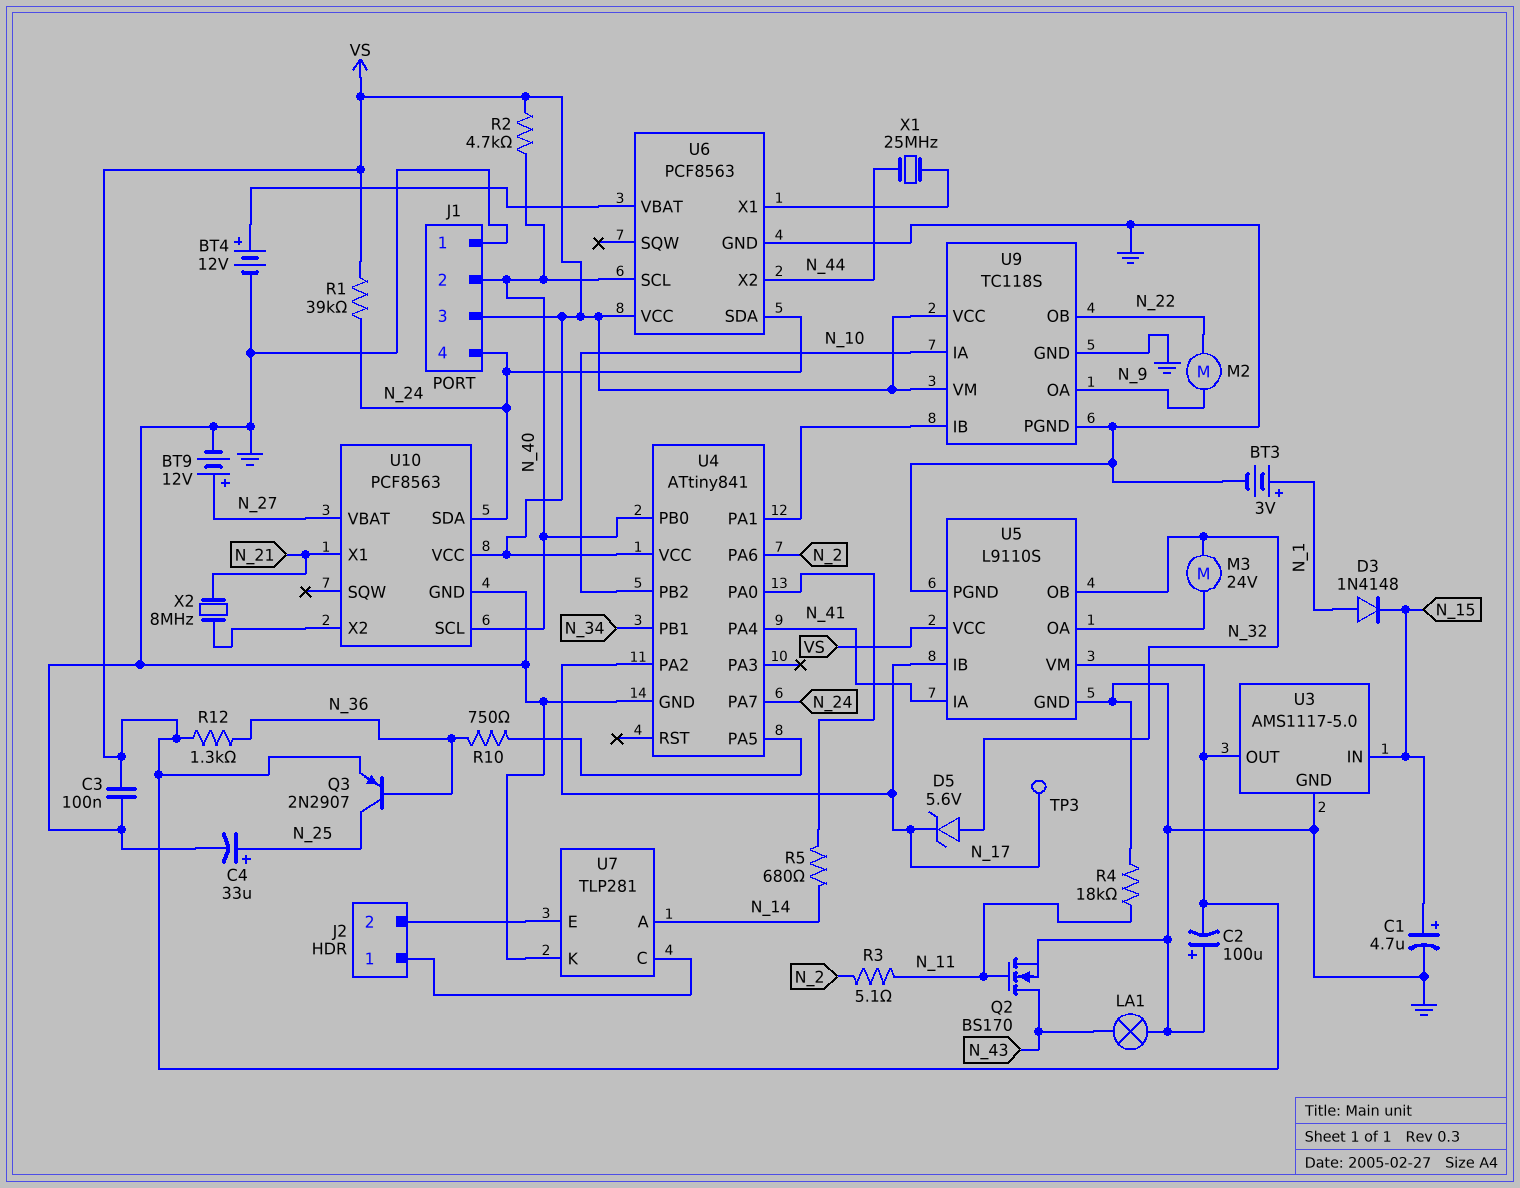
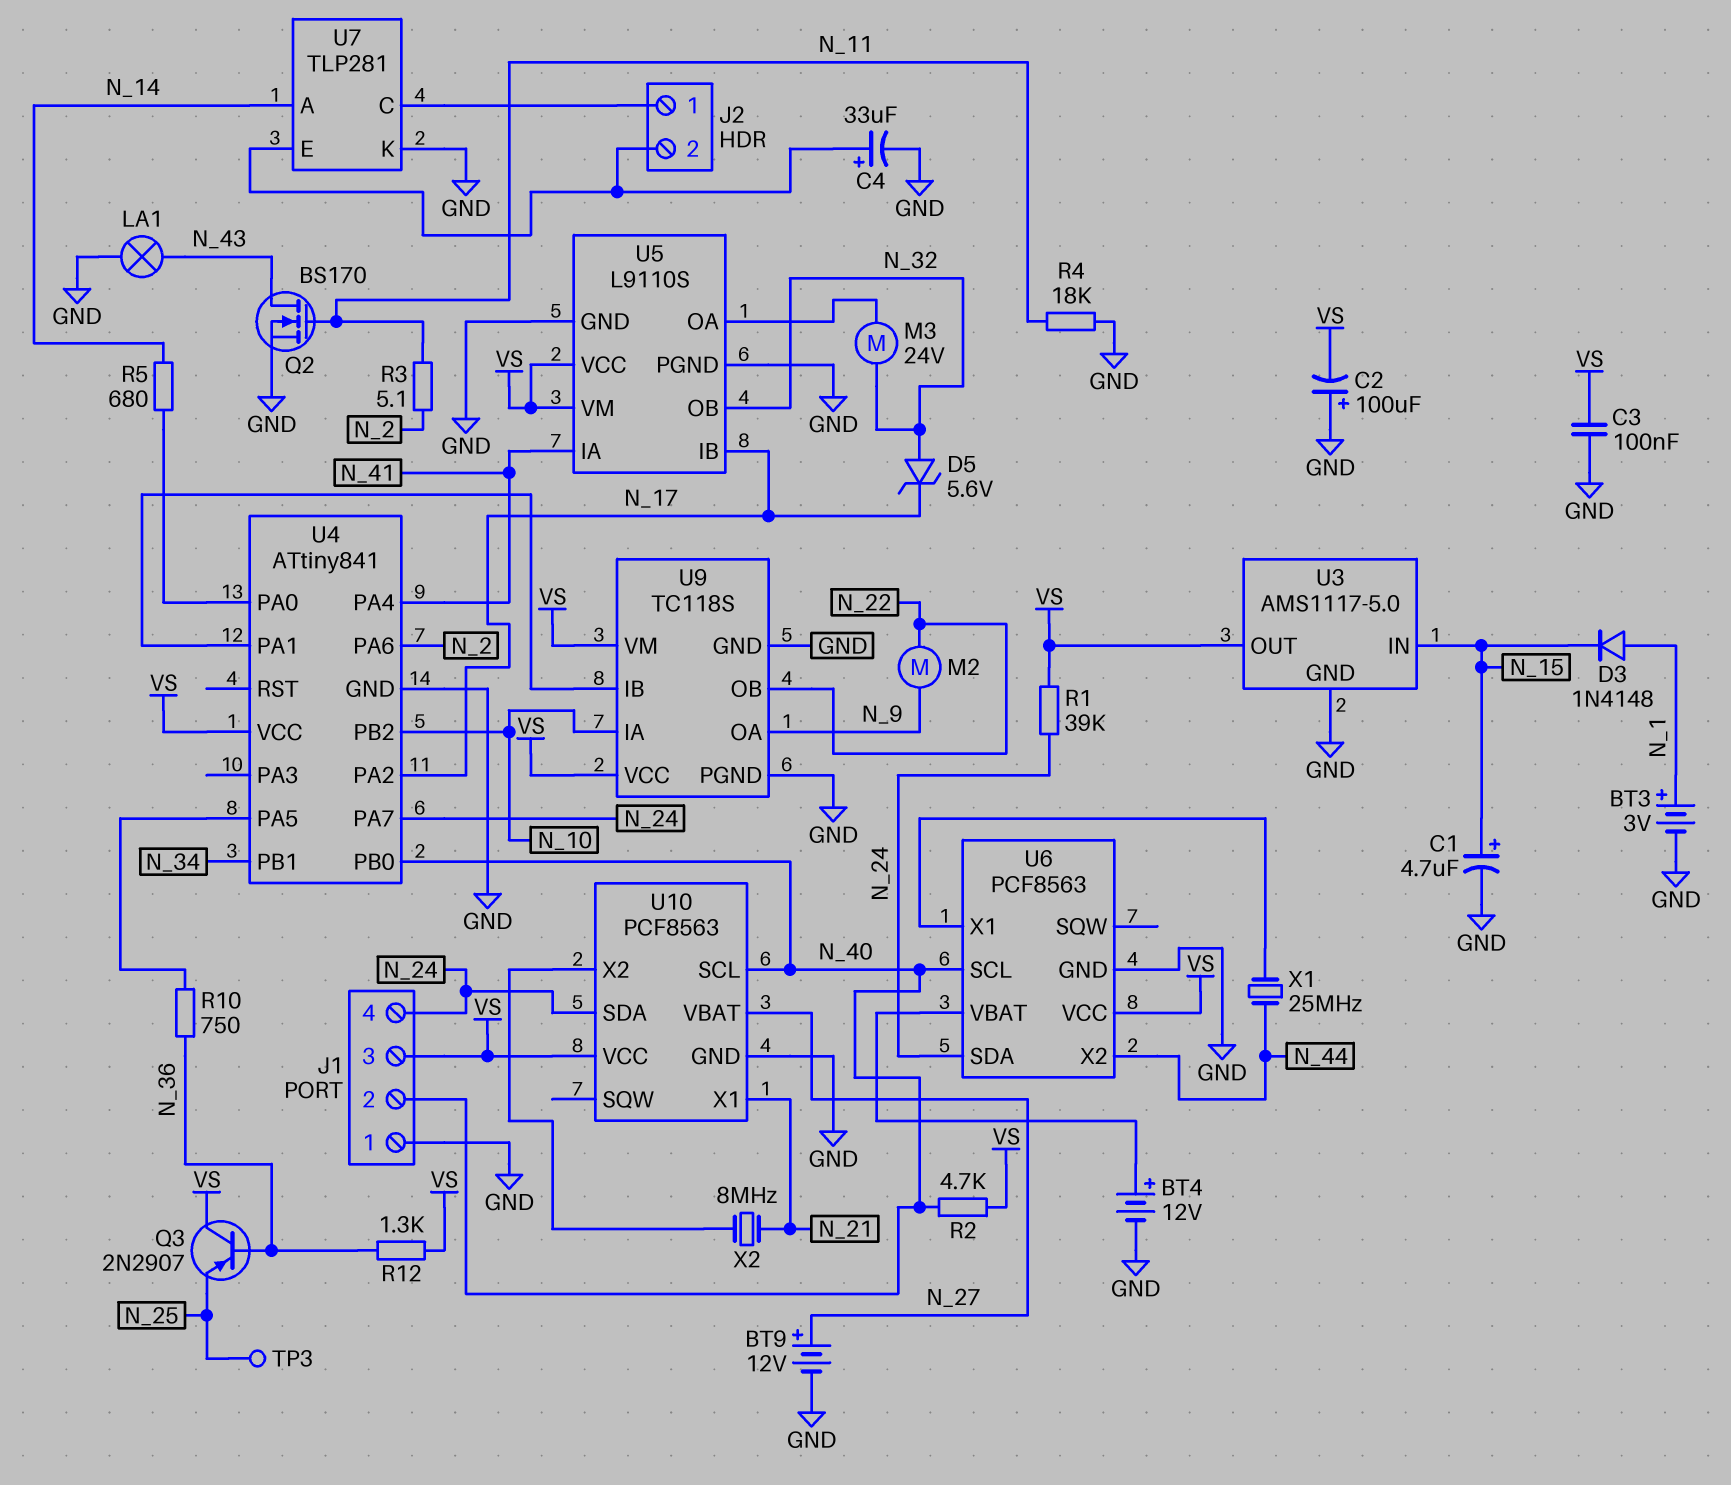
C4: 33uF (plus N_25, minus GND) -> 33uF (plus J2/2, minus GND)
Q3: PNP 2N2907 (B N_36, C N_25, E VS) -> PNP 2N2907 (B N_36, C VS, E N_25)
TP3: test point (N_17) -> test point (N_25)

